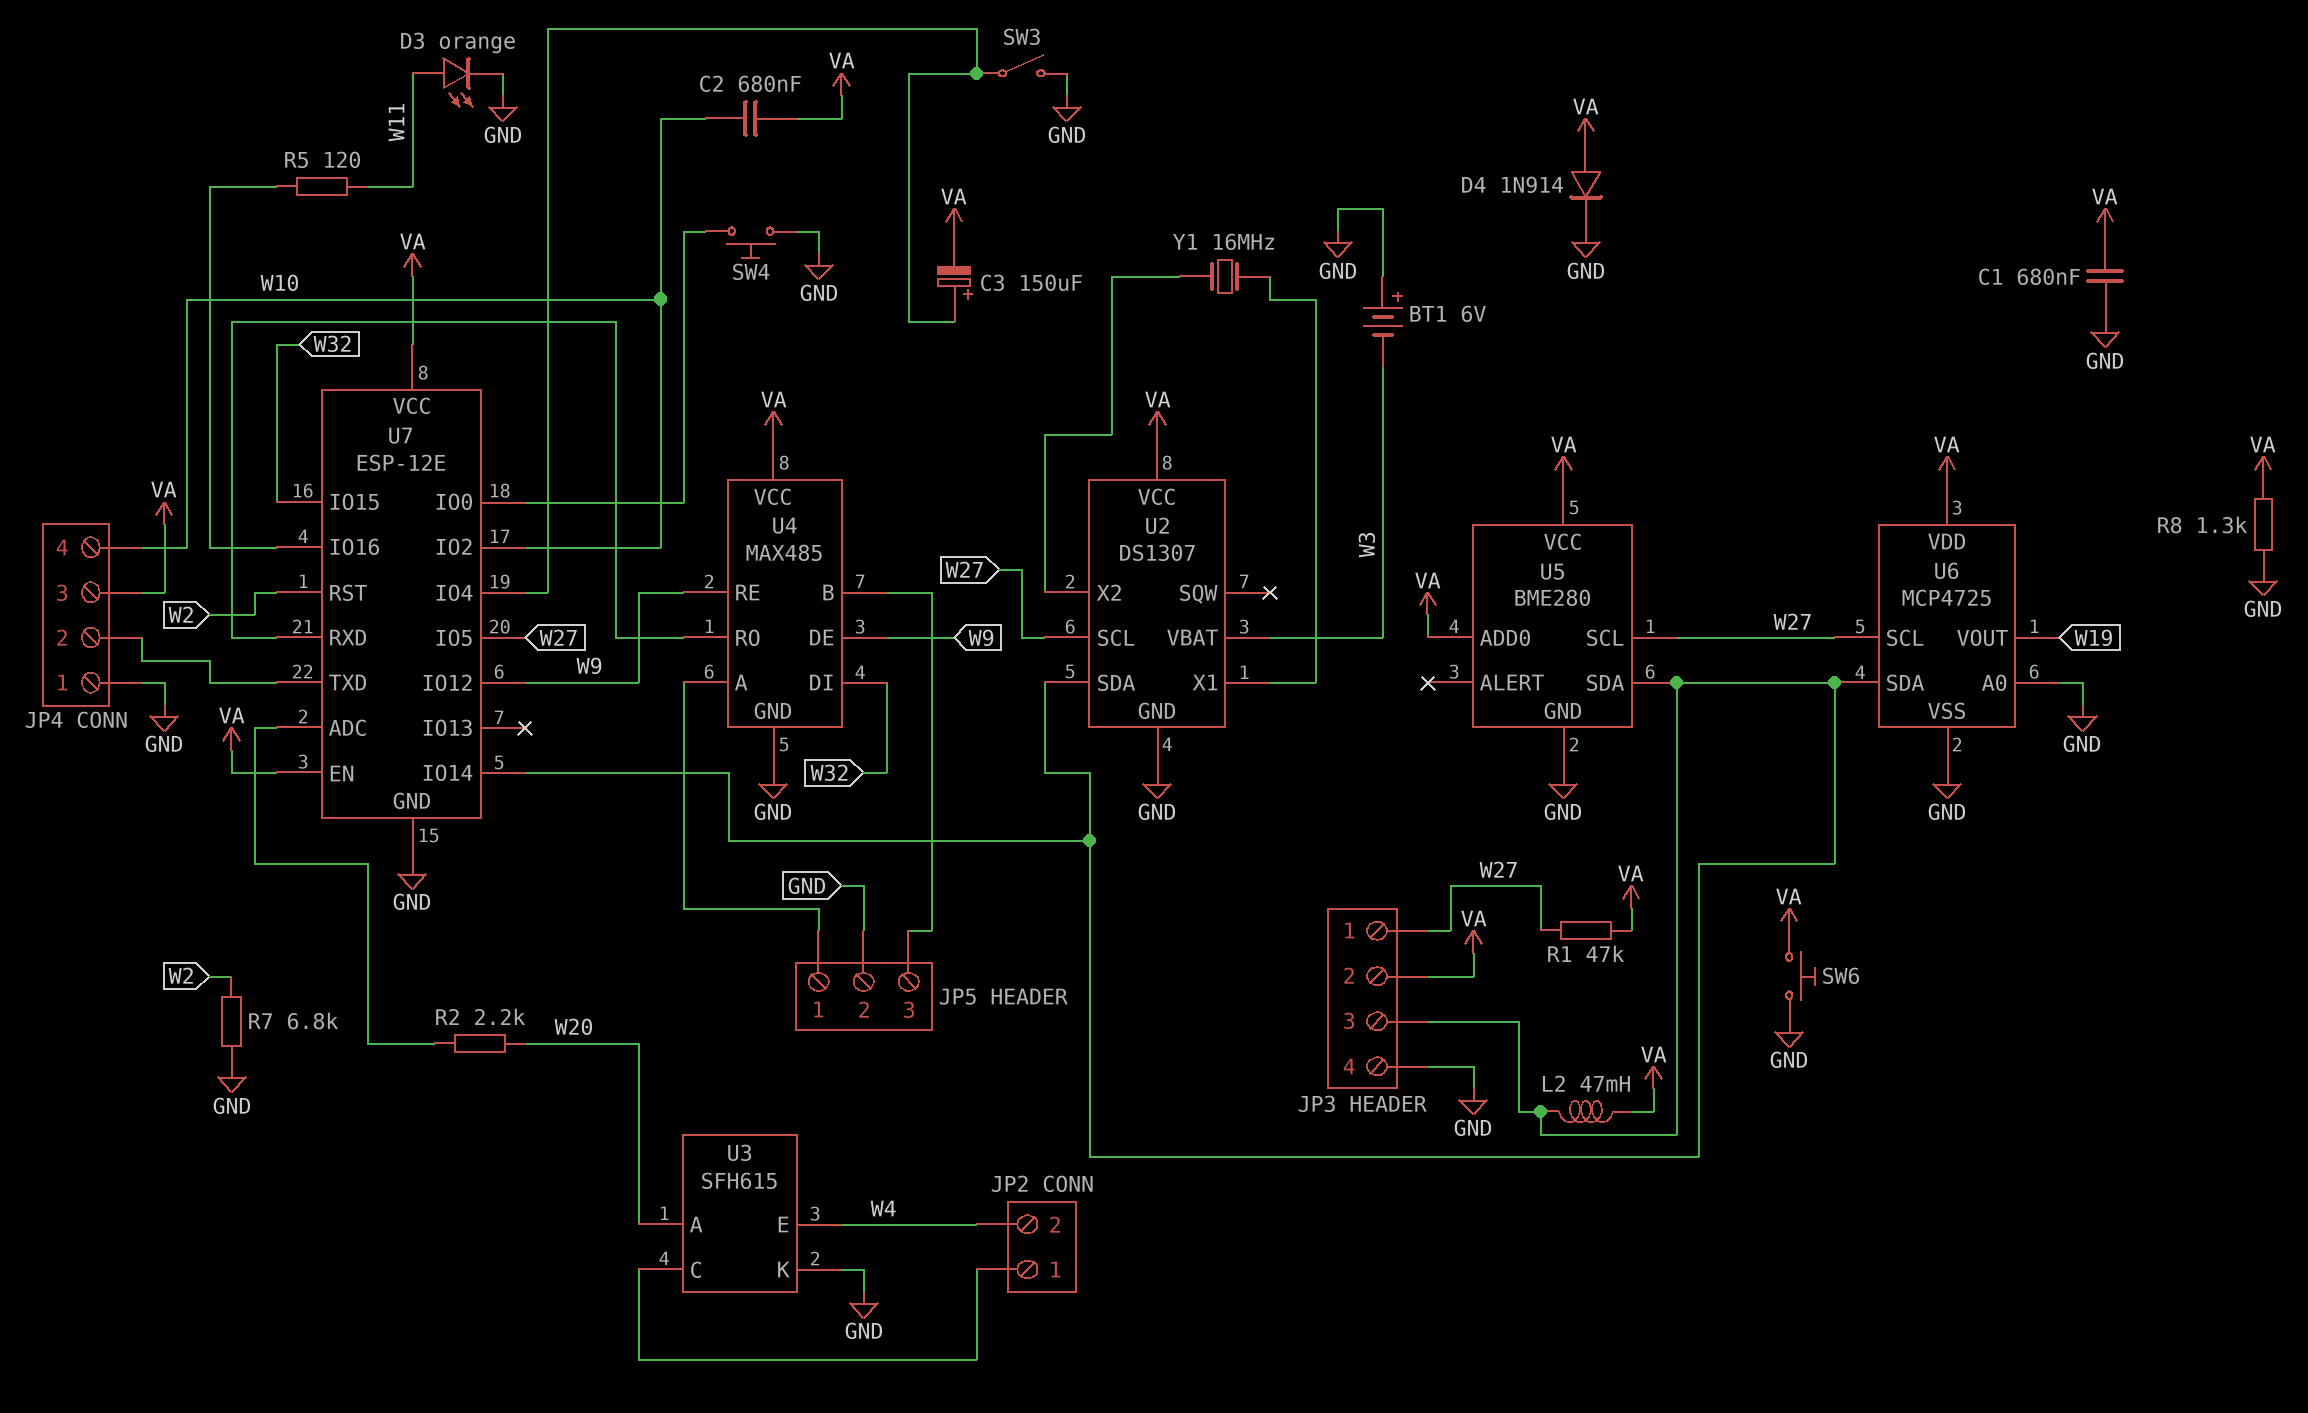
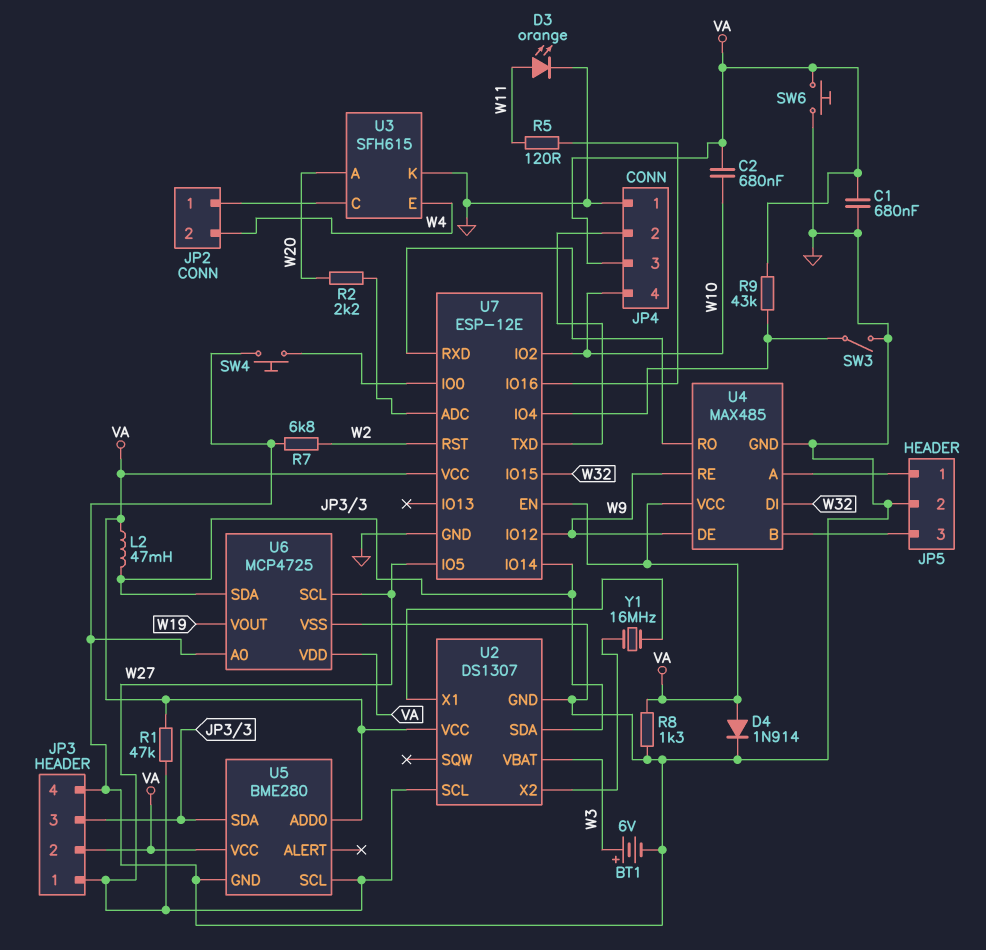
BT1: 6V (plus GND, minus W3) -> 6V (plus W3, minus GND)
C3: 150uF (plus U7/IO4, minus VA) -> none
R9: none -> 43k (U7/IO4, VA)

